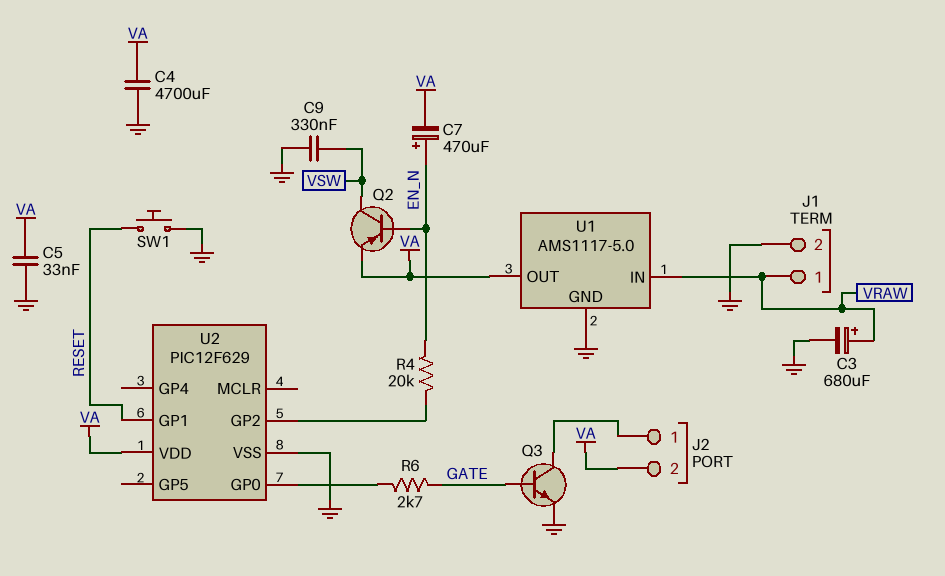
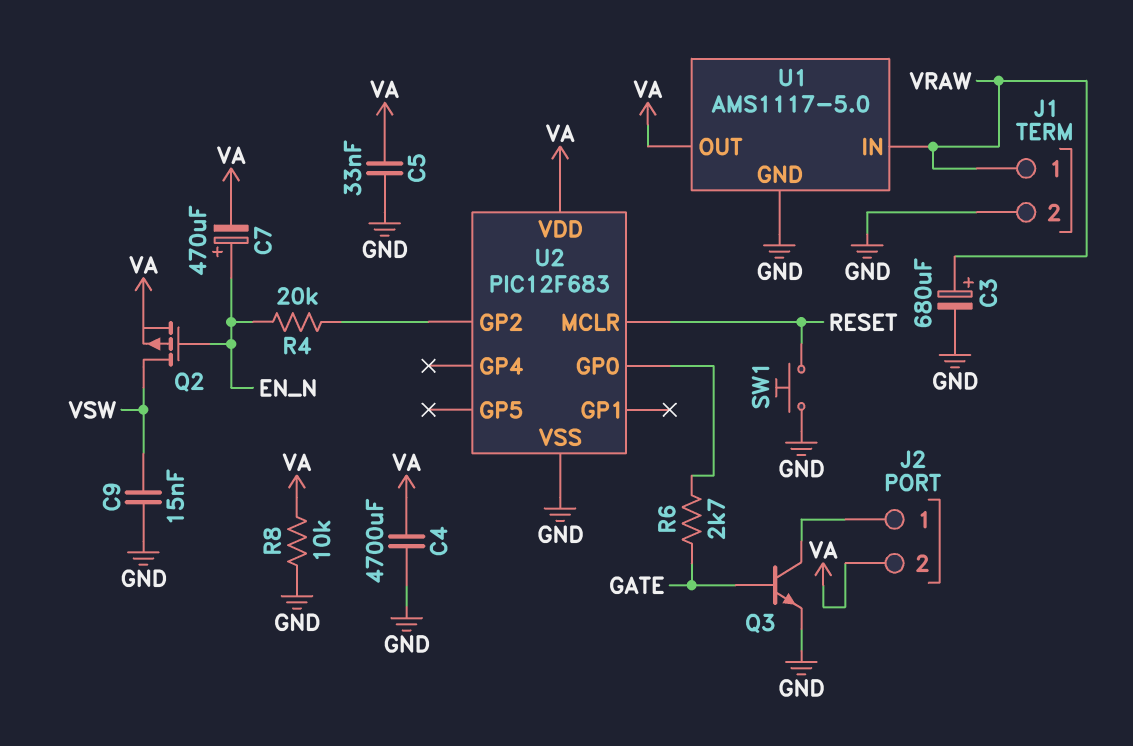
C9: 330nF (GND, VSW) -> 15nF (GND, VSW)
Q2: PNP (B EN_N, C VSW, E VA) -> PMOS (G EN_N, D VSW, S VA)
R8: none -> 10k (GND, VA)
U2: PIC12F629 -> PIC12F683
U2 pin GP1: RESET -> none
U2 pin MCLR: none -> RESET

